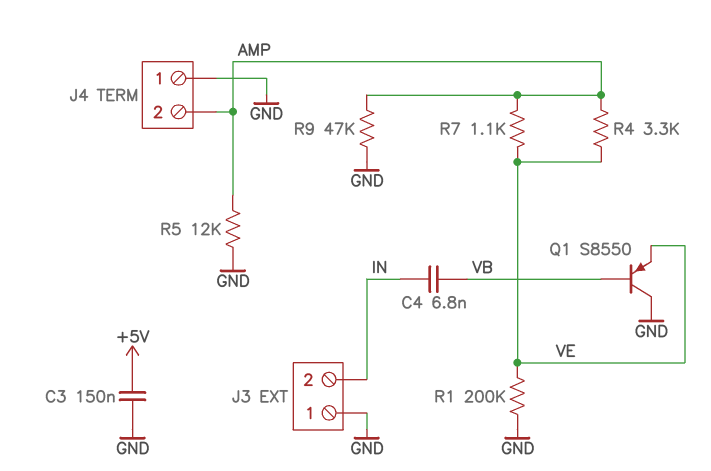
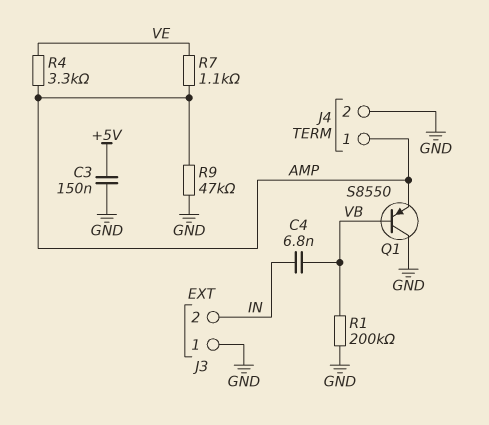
J4 pin 1: GND -> AMP
J4 pin 2: AMP -> GND
Q1: PNP S8550 (B VB, C GND, E VE) -> PNP S8550 (B VB, C GND, E AMP)
R1: 200k (GND, VE) -> 200k (GND, VB)
R5: 12k (AMP, GND) -> none

